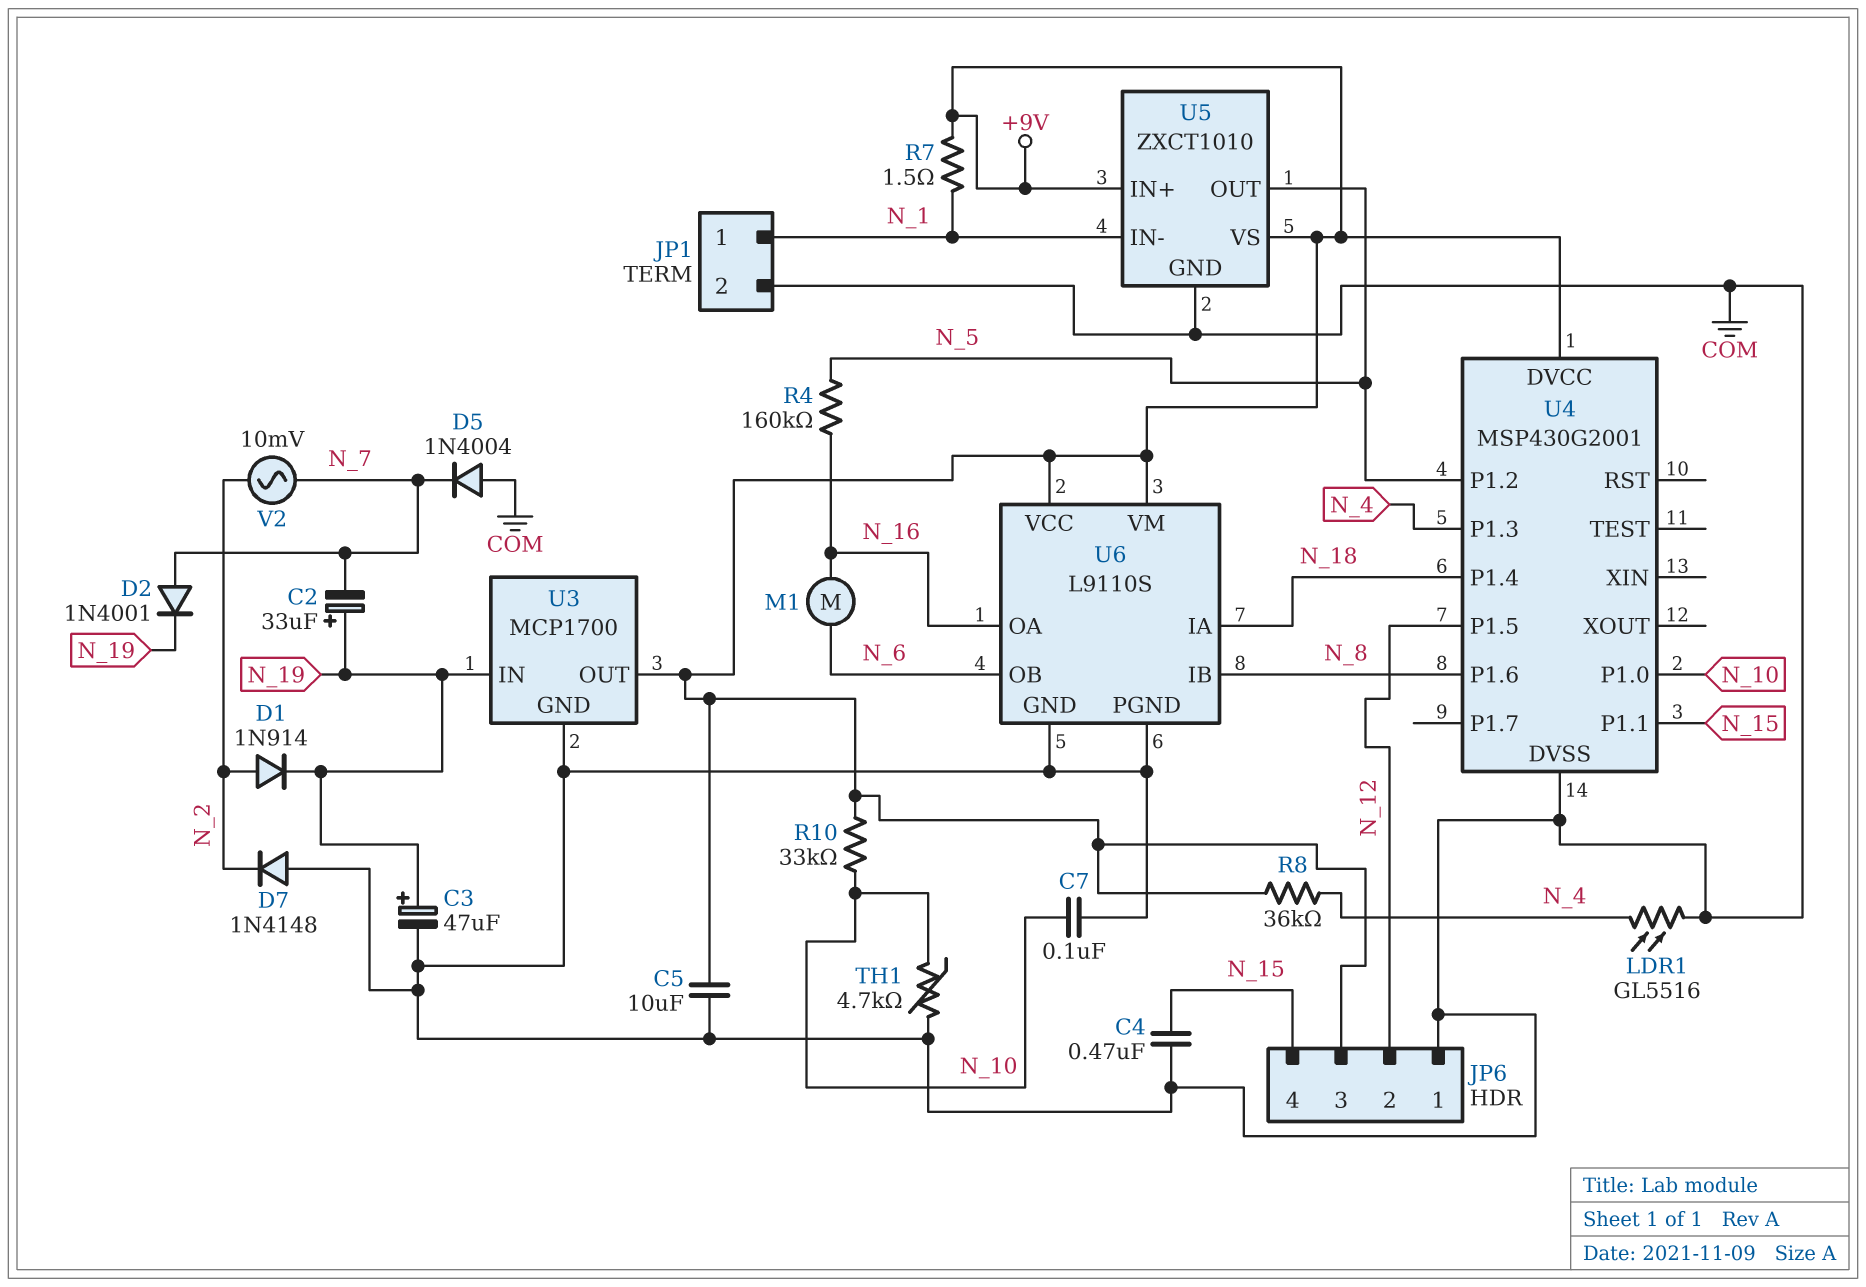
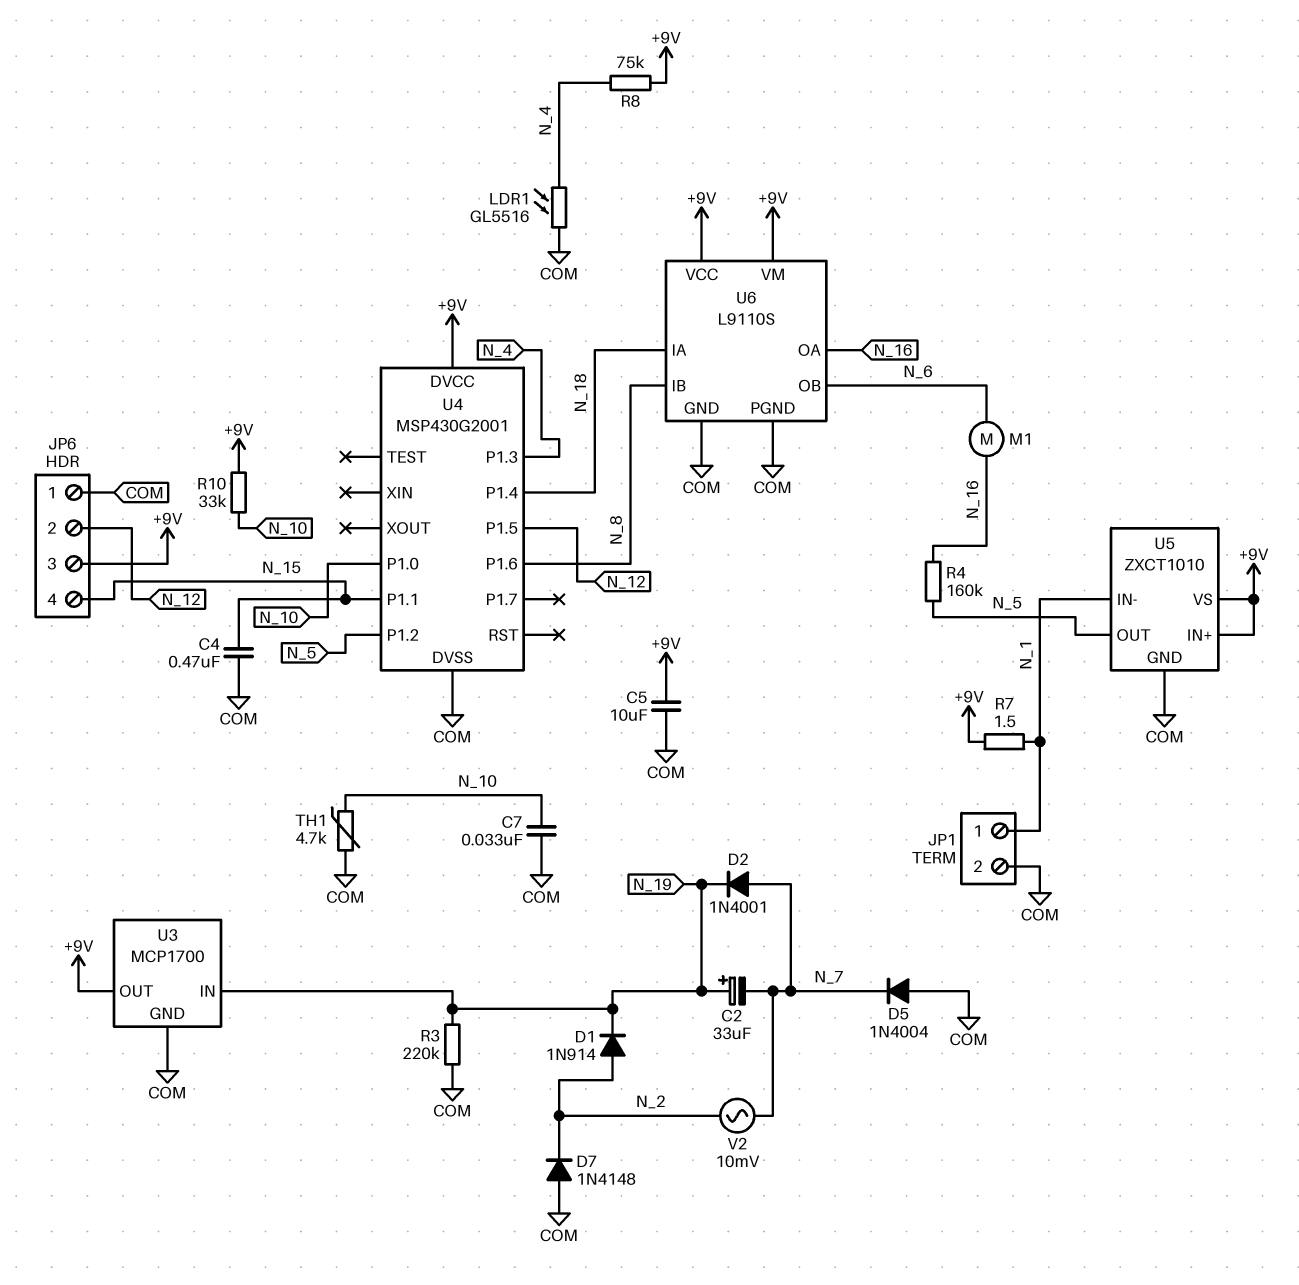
C3: 47uF (plus N_19, minus COM) -> none
C7: 100nF (COM, N_10) -> 33nF (COM, N_10)
R3: none -> 220k (COM, N_19)
R8: 36k (+9V, N_4) -> 75k (+9V, N_4)

